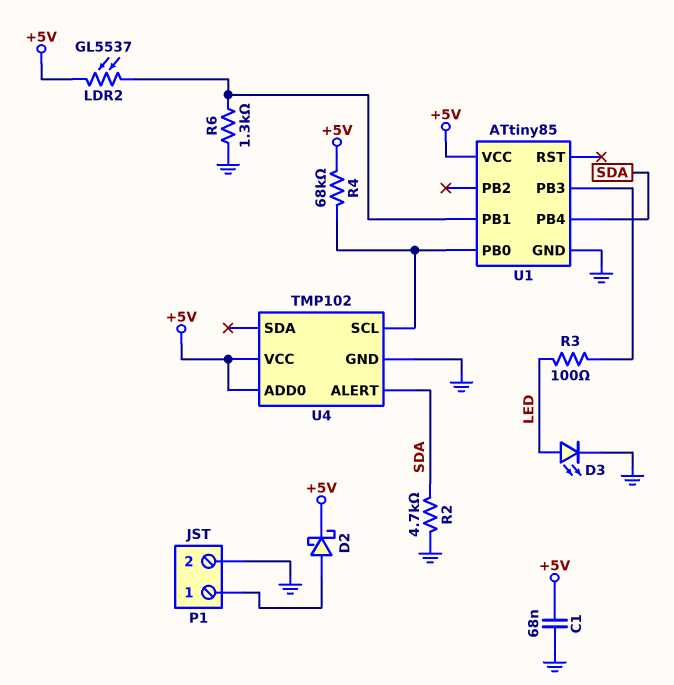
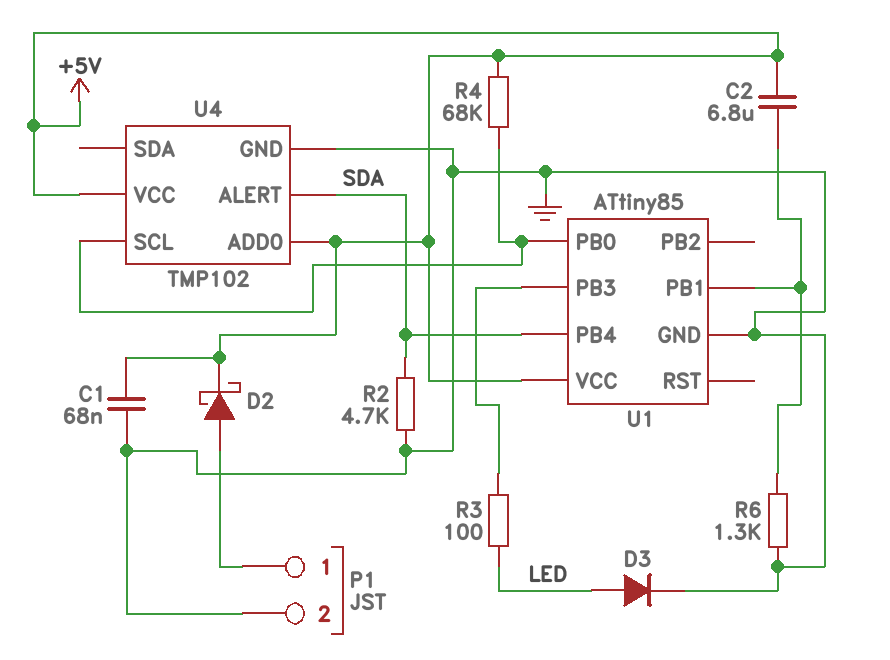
C2: none -> 6.8uF (+5V, U1/PB1)
D3: LED (A LED, K GND) -> diode (A LED, K GND)
LDR2: GL5537 (+5V, U1/PB1) -> none

